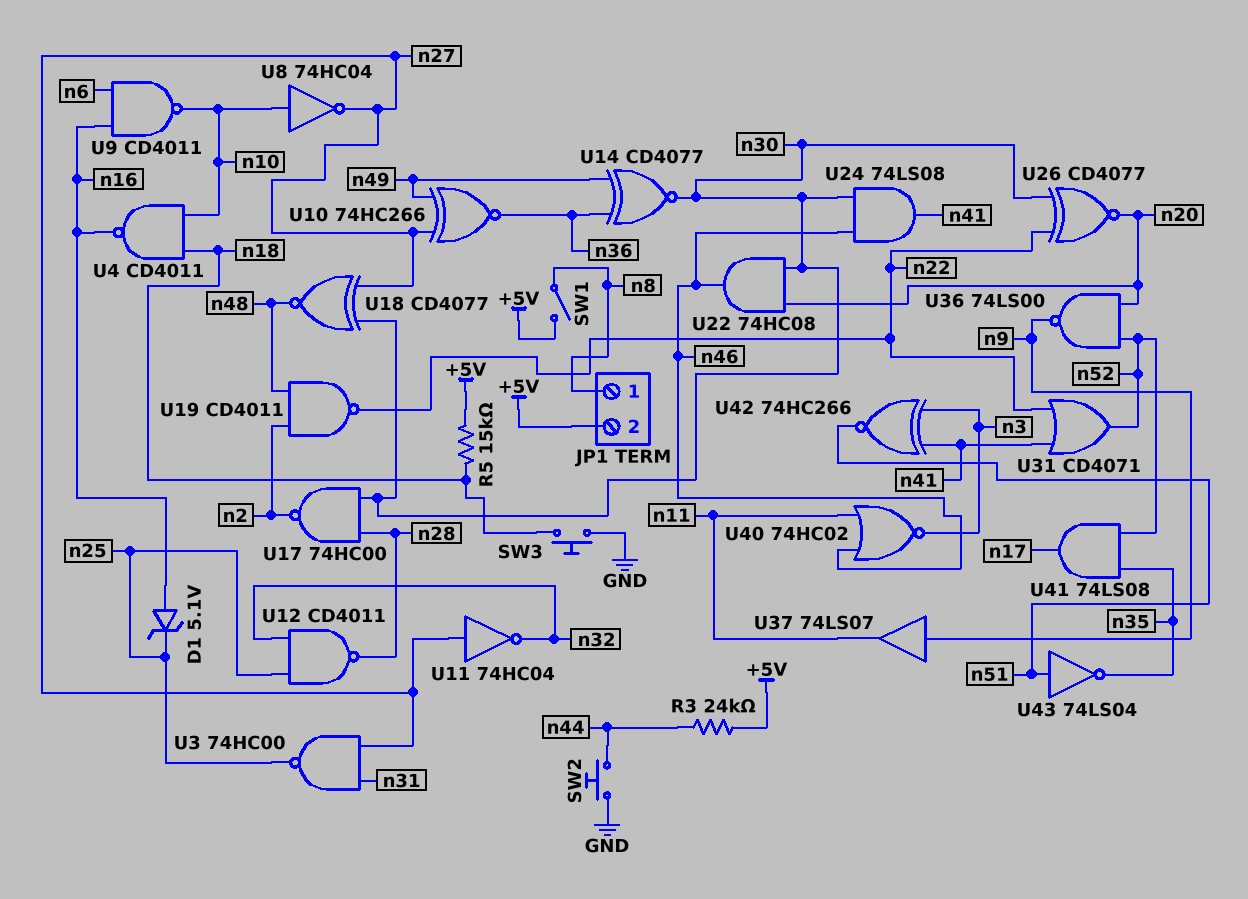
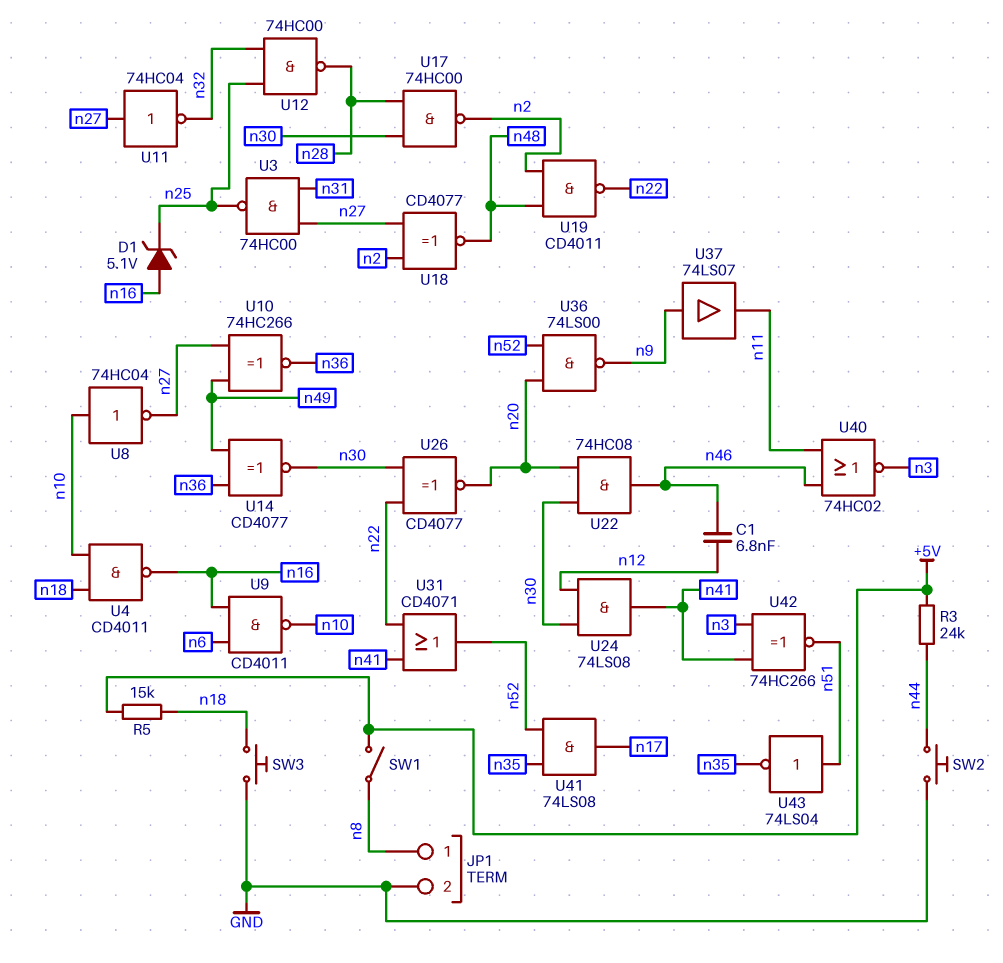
C1: none -> 6.8nF (n12, n46)
JP1 pin 2: +5V -> GND
U12: NAND CD4011 (in n25, in n32, out n28) -> NAND 74HC00 (in n25, in n32, out n28)
U18: XNOR CD4077 (in n27, in n30, out n48) -> XNOR CD4077 (in n2, in n27, out n48)
U24: AND 74LS08 (in n30, in n46, out n41) -> AND 74LS08 (in n12, in n30, out n41)

